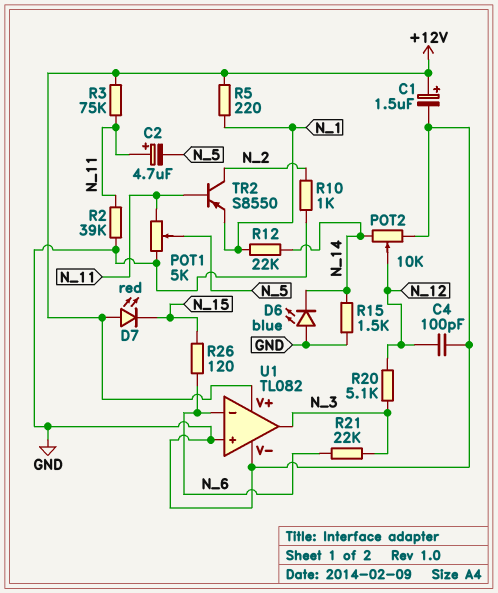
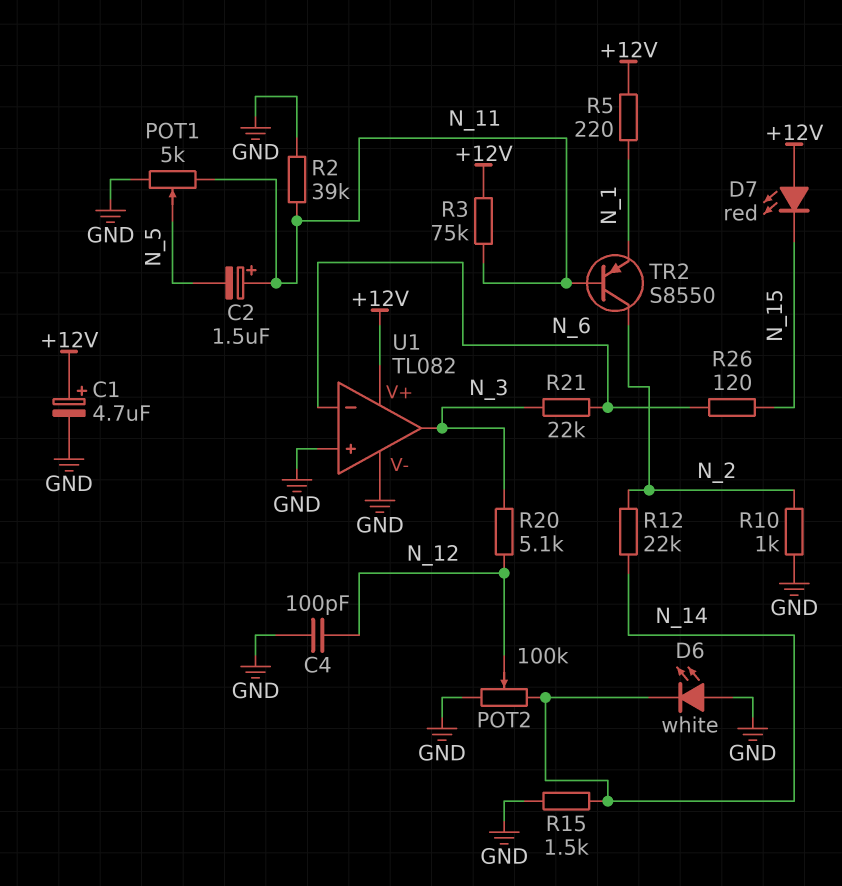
C1: 1.5uF (plus +12V, minus GND) -> 4.7uF (plus +12V, minus GND)
C2: 4.7uF (plus N_11, minus N_5) -> 1.5uF (plus N_11, minus N_5)
D6: LED blue (A GND, K N_14) -> LED white (A GND, K N_14)
POT2: 10k (GND, N_14, wiper N_12) -> 100k (GND, N_14, wiper N_12)
R12: 22k (N_1, N_14) -> 22k (N_2, N_14)

